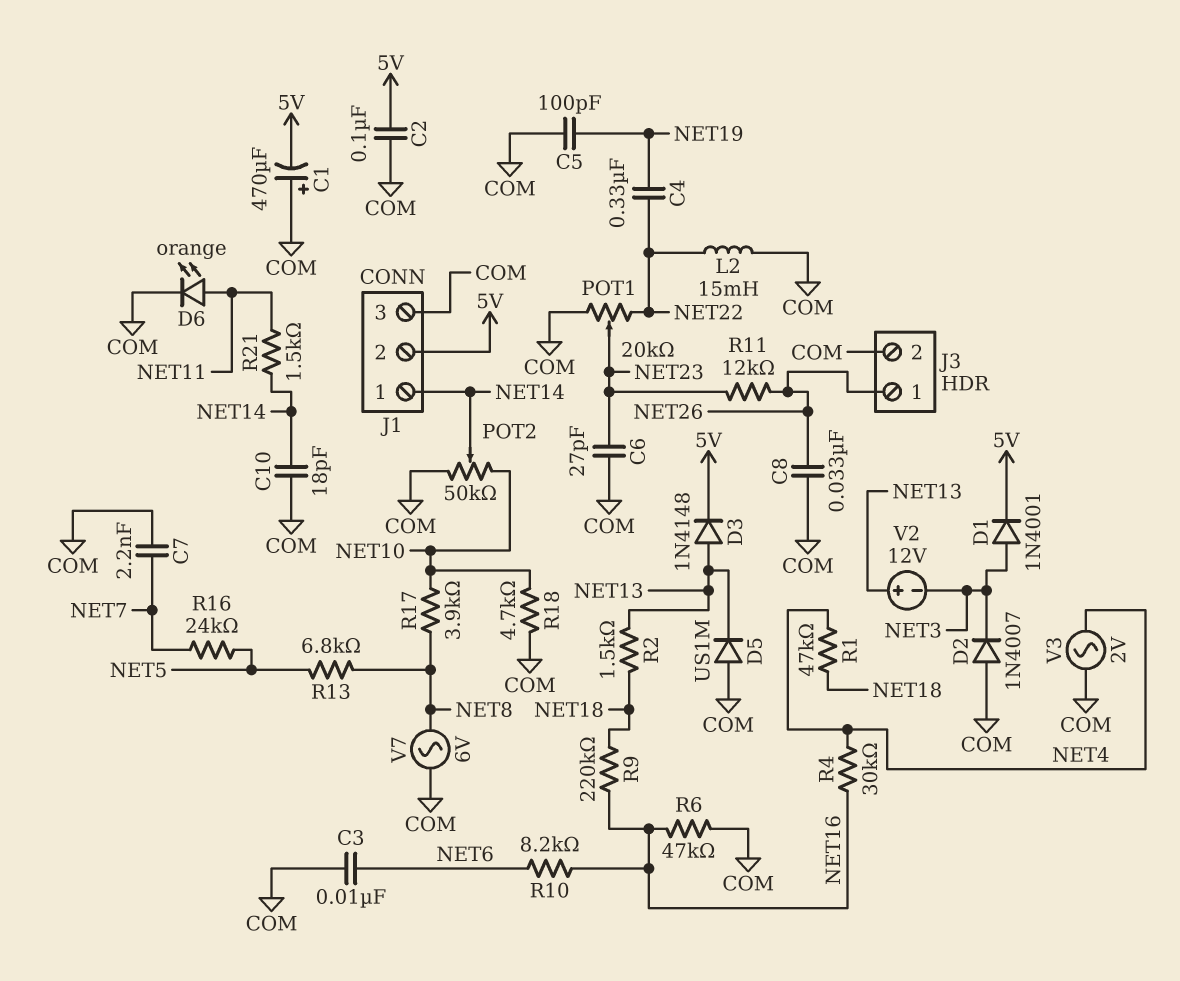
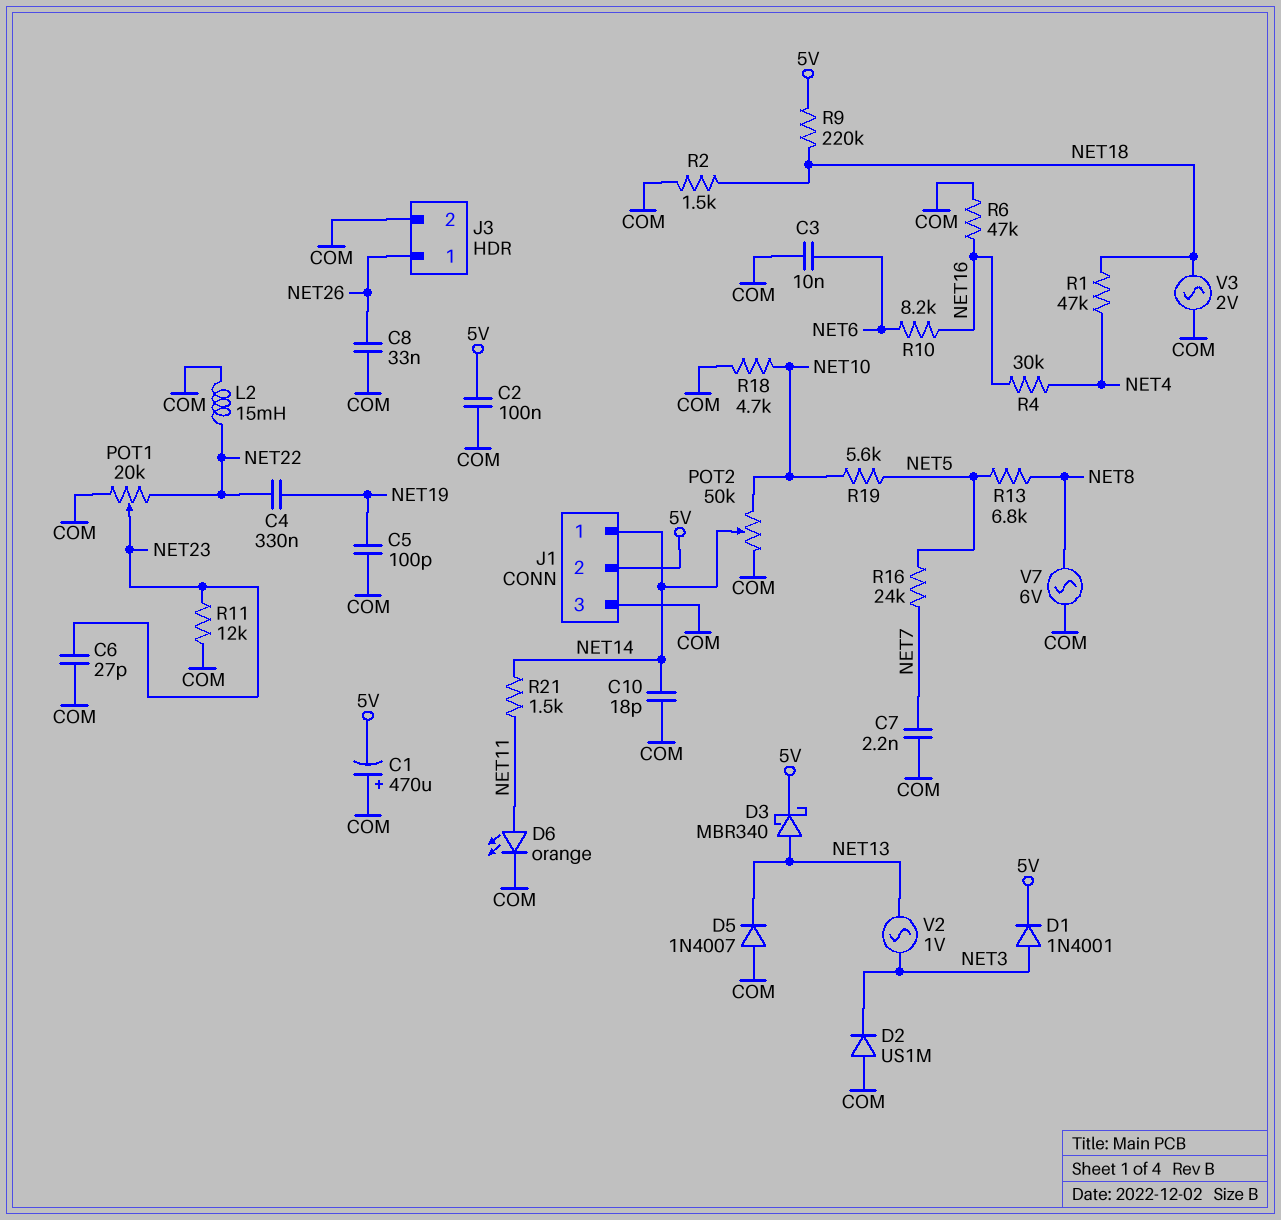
D2: diode 1N4007 (A COM, K NET3) -> diode US1M (A COM, K NET3)
D3: diode 1N4148 (A NET13, K 5V) -> schottky MBR340 (A NET13, K 5V)
D5: diode US1M (A COM, K NET13) -> diode 1N4007 (A COM, K NET13)
R2: 1.5k (NET13, NET18) -> 1.5k (COM, NET18)
R9: 220k (NET16, NET18) -> 220k (5V, NET18)
R11: 12k (NET23, NET26) -> 12k (COM, NET23)
R17: 3.9k (NET8, NET10) -> none
R19: none -> 5.6k (NET5, NET10)
V2: 12V (plus NET13, minus NET3) -> AC 1V (NET3, NET13)
V3: AC 2V (COM, NET4) -> AC 2V (COM, NET18)

